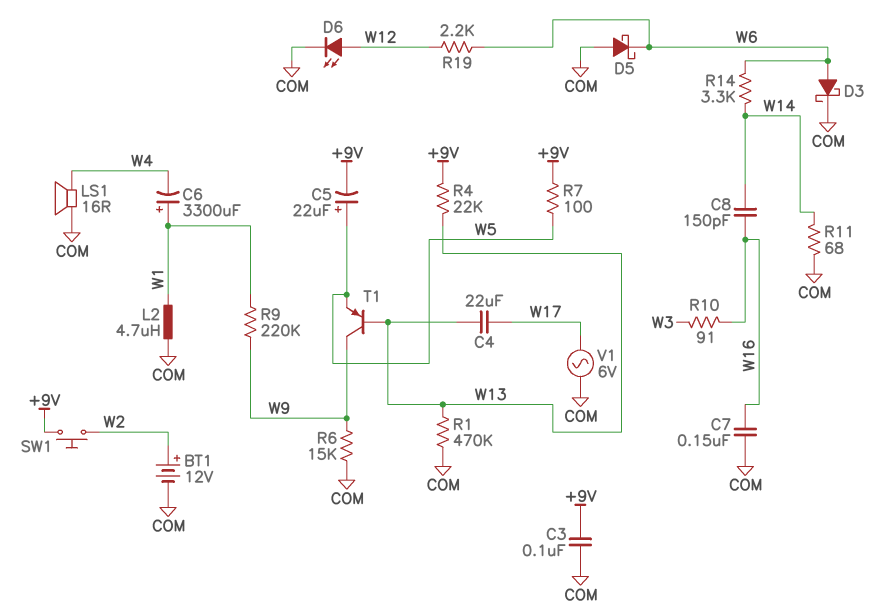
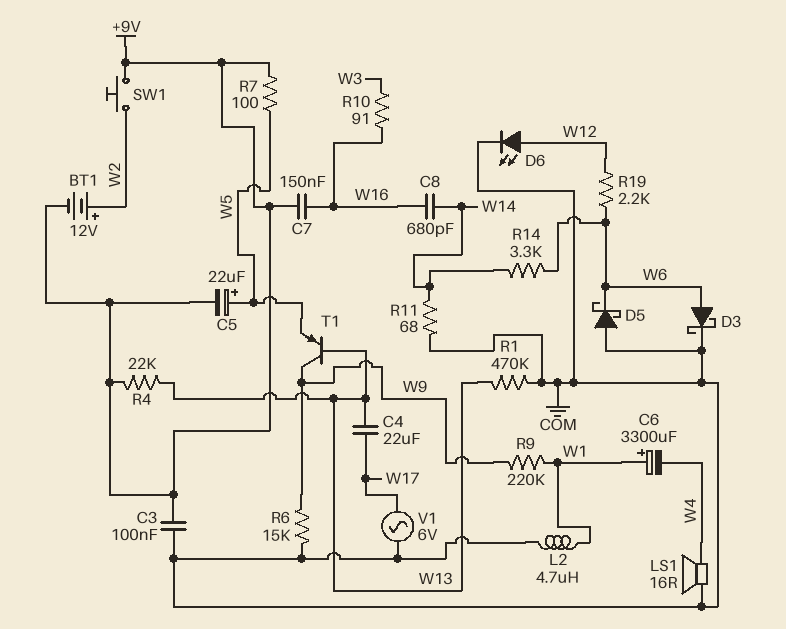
BT1: 12V (plus W2, minus COM) -> 12V (plus W2, minus +9V)
C7: 150nF (COM, W16) -> 150nF (+9V, W16)
C8: 150pF (W14, W16) -> 680pF (W14, W16)

